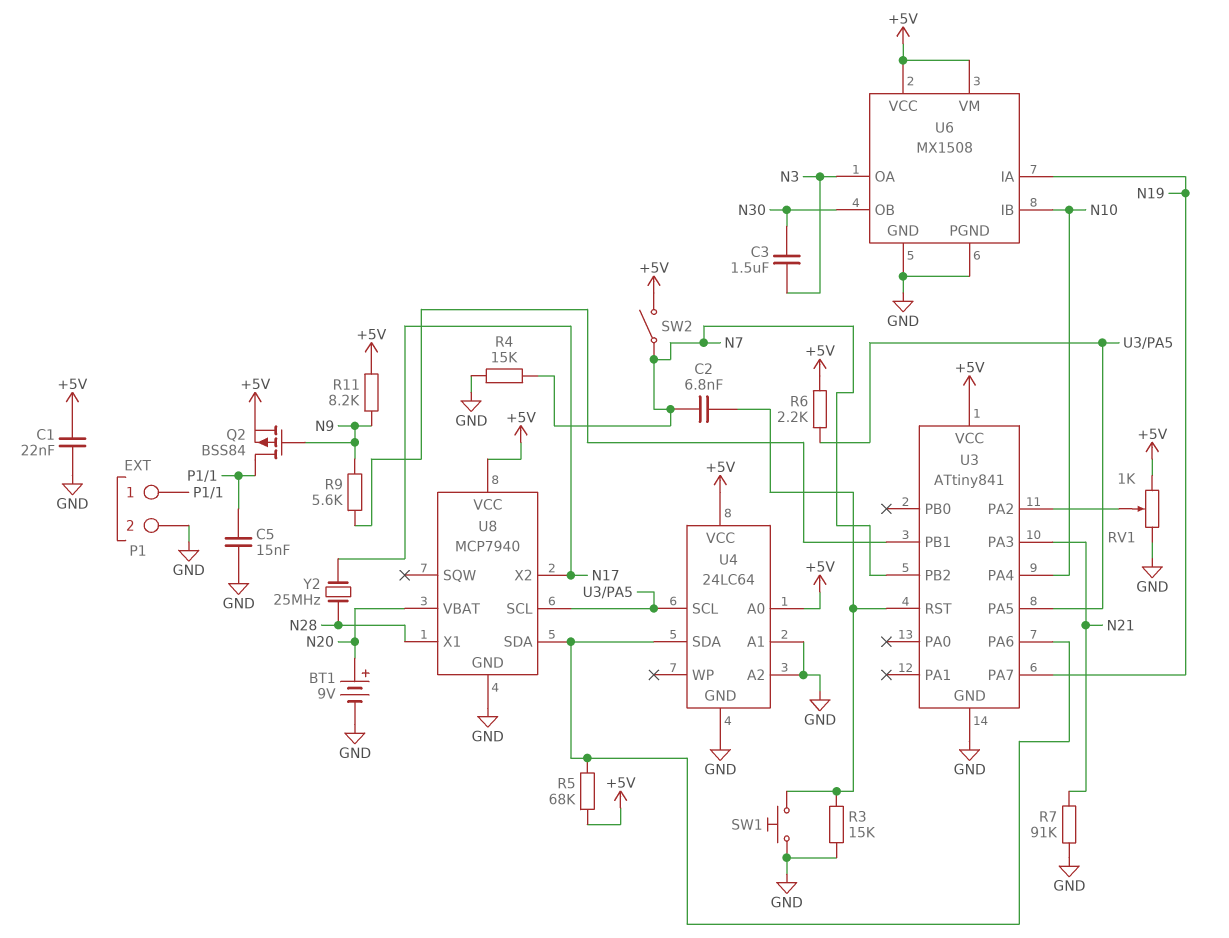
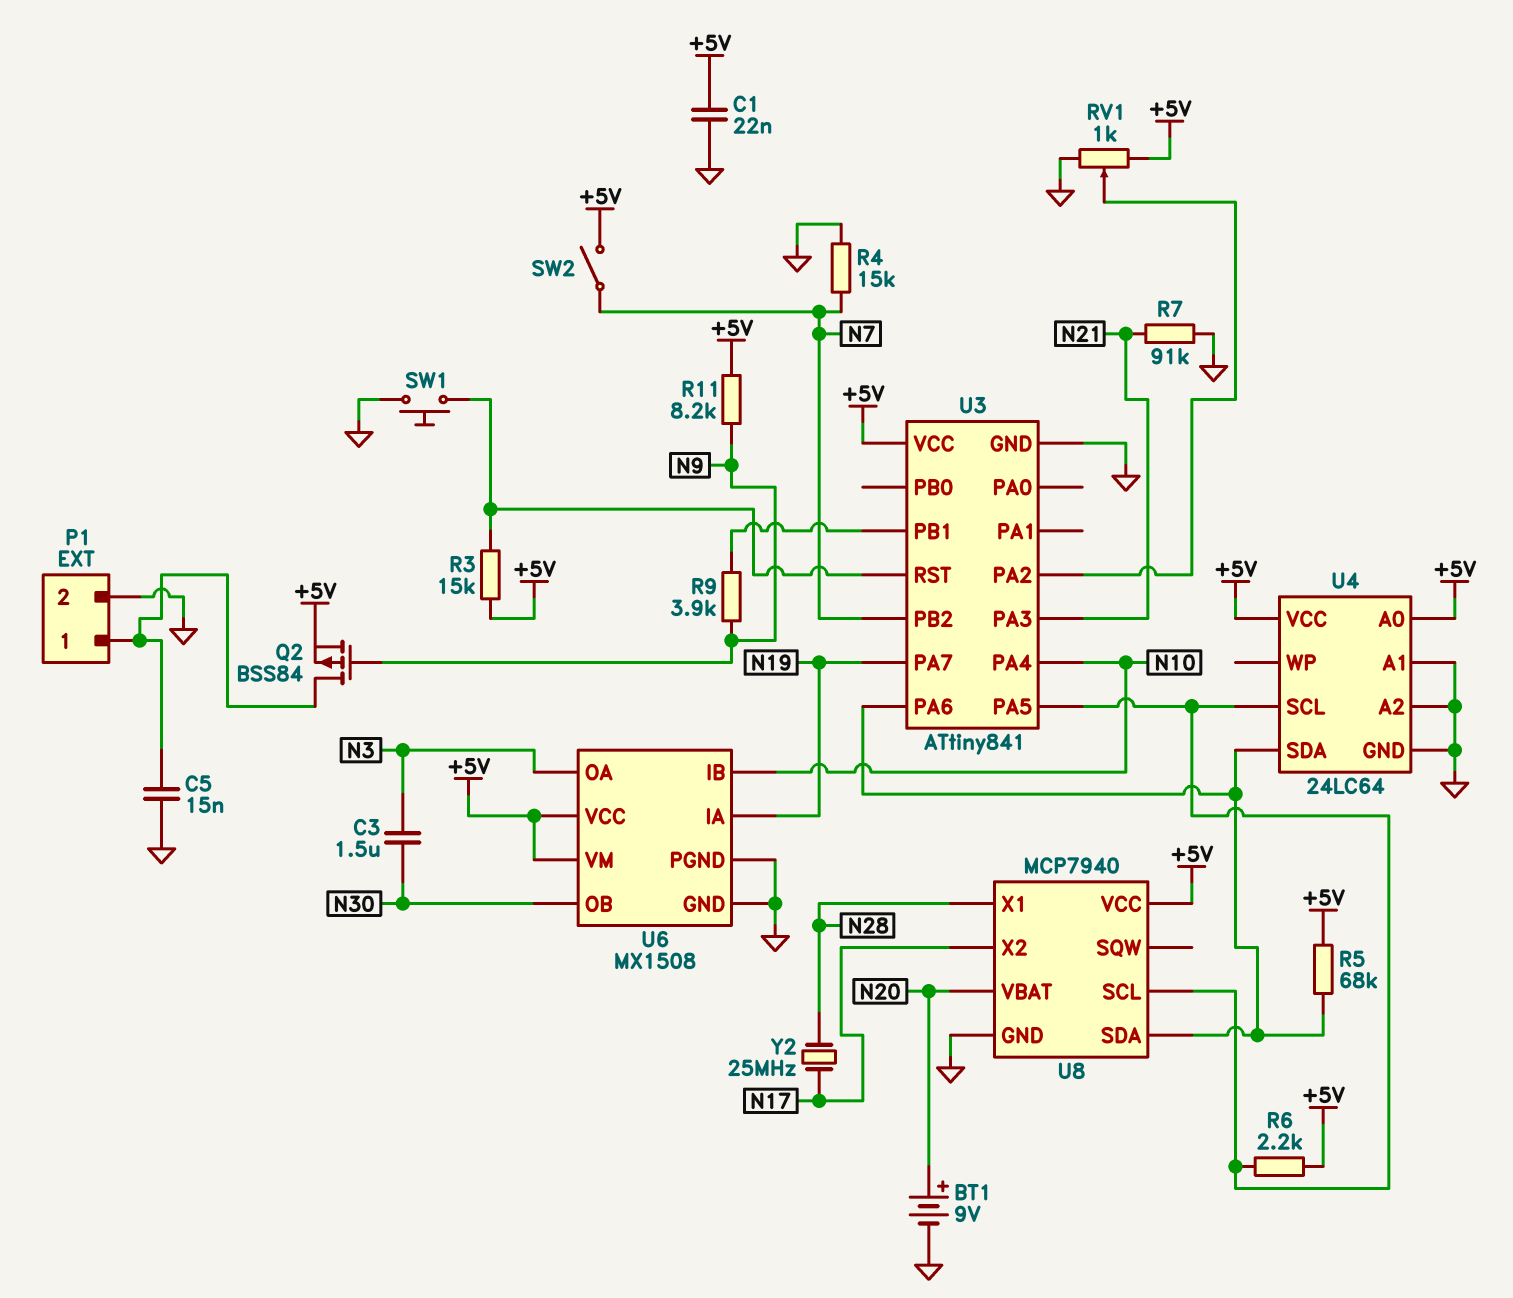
C2: 6.8nF (N7, U3/RST) -> none
R3: 15k (GND, U3/RST) -> 15k (+5V, U3/RST)
R9: 5.6k (N9, U3/PB1) -> 3.9k (N9, U3/PB1)

